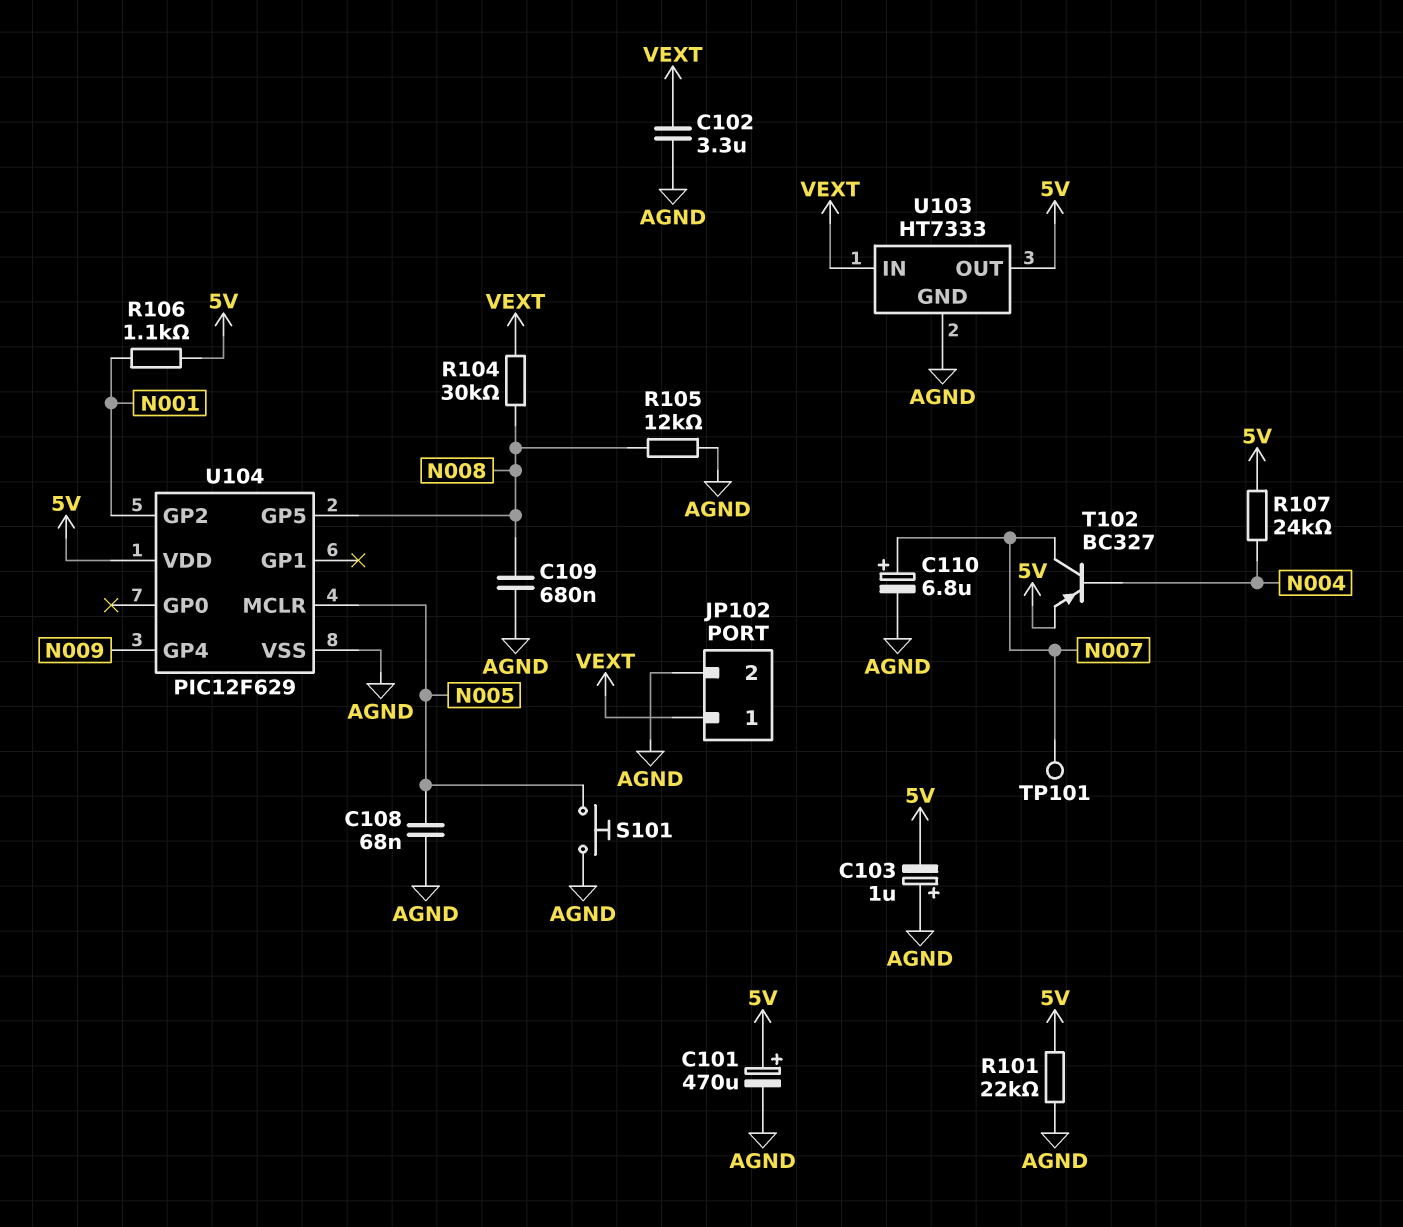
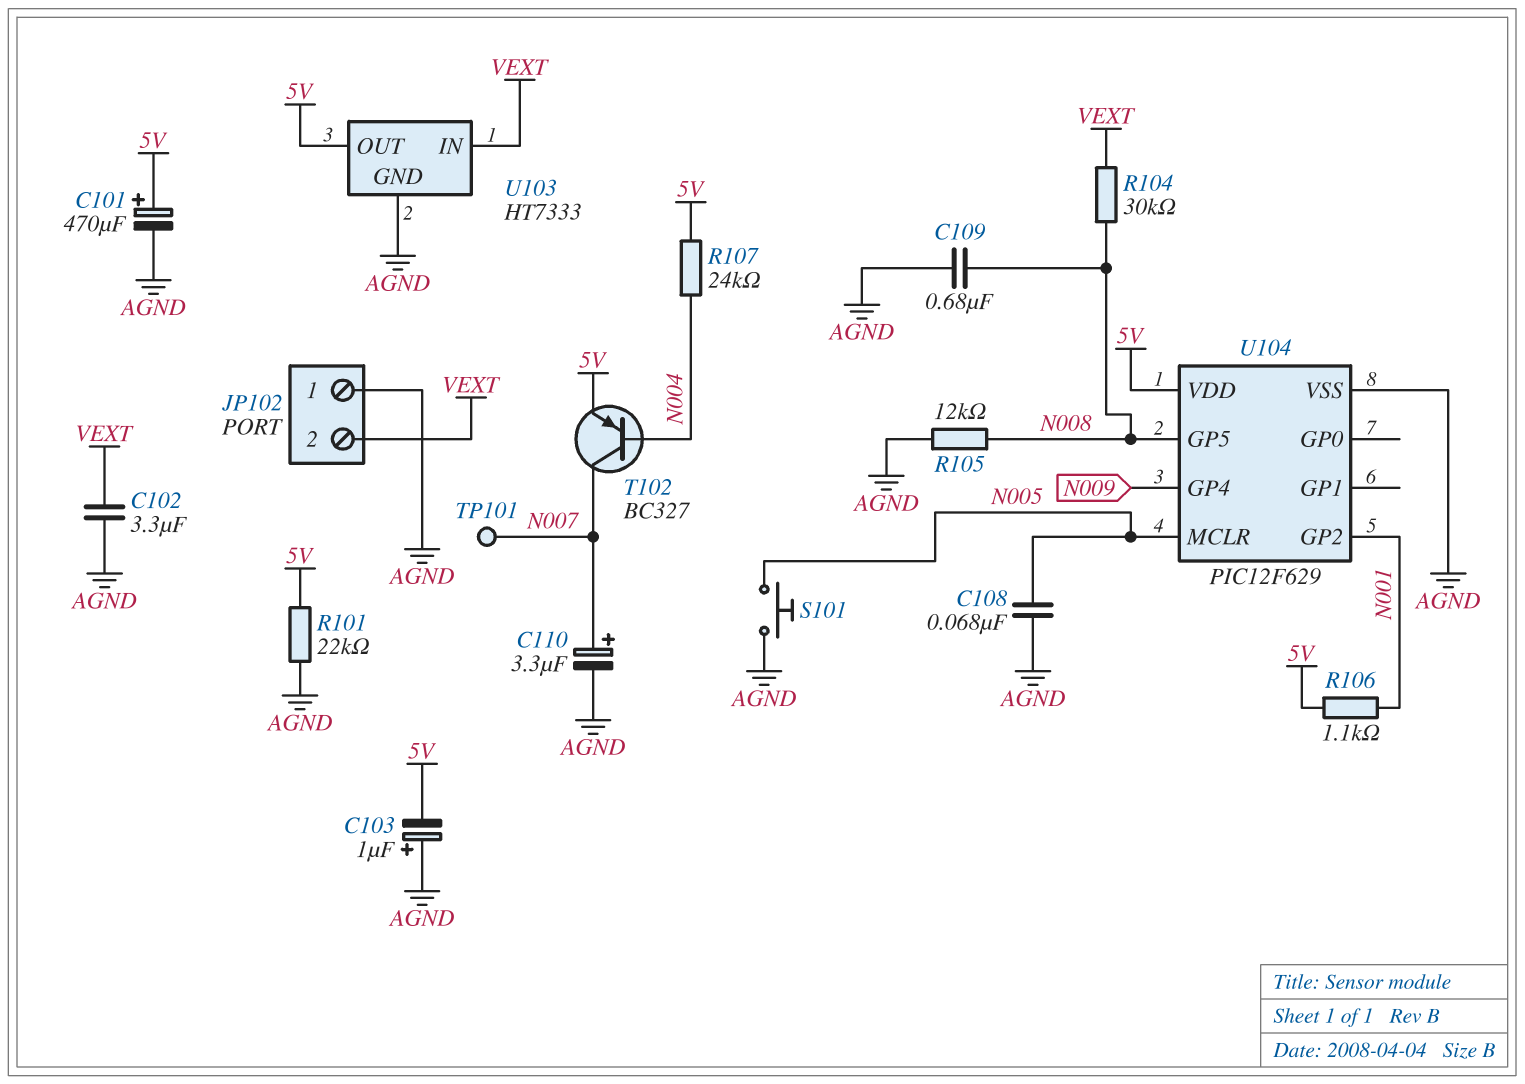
C110: 6.8uF (plus N007, minus AGND) -> 3.3uF (plus N007, minus AGND)
JP102 pin 1: VEXT -> AGND
JP102 pin 2: AGND -> VEXT

